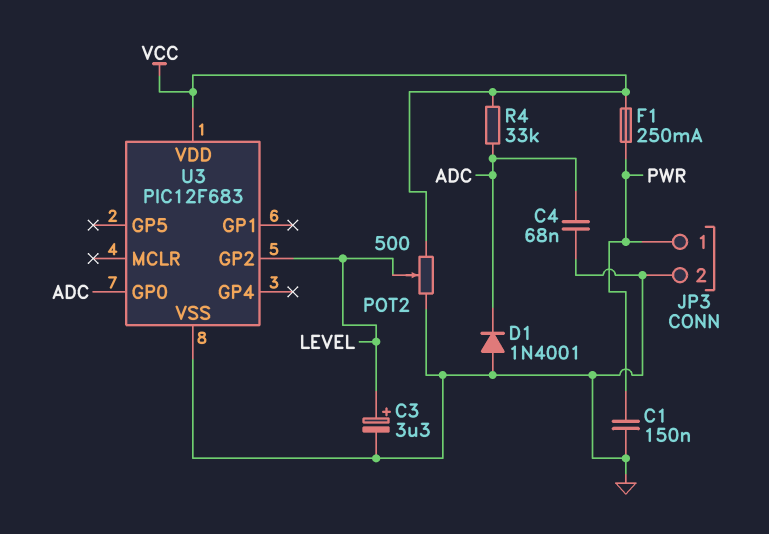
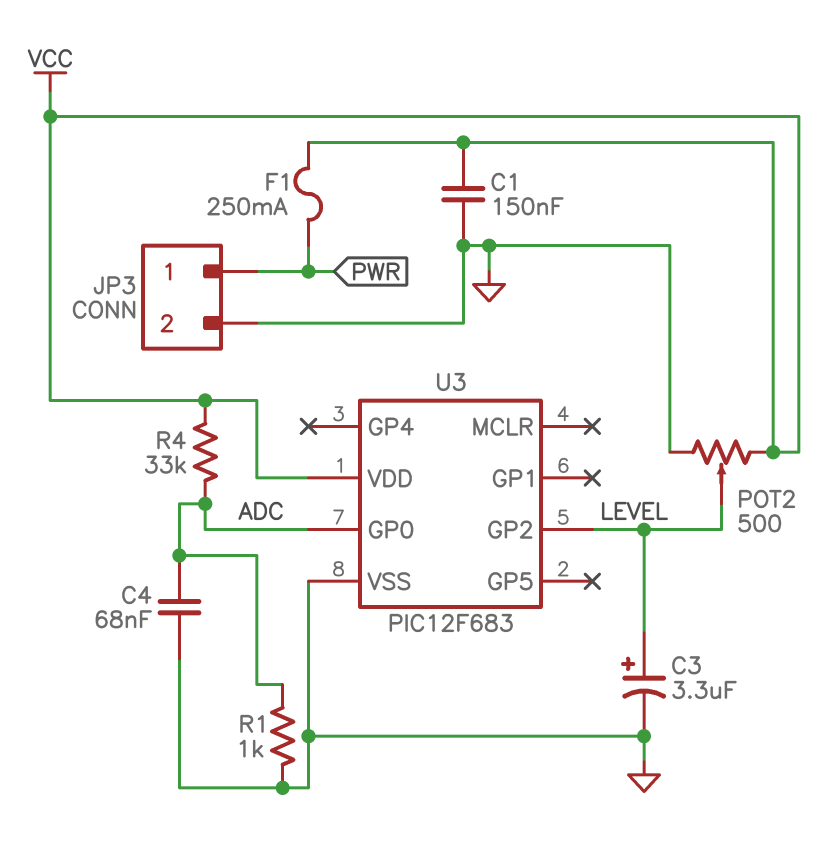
C1: 150nF (GND, PWR) -> 150nF (GND, VCC)
D1: diode 1N4001 (A GND, K ADC) -> none
R1: none -> 1k (ADC, GND)

